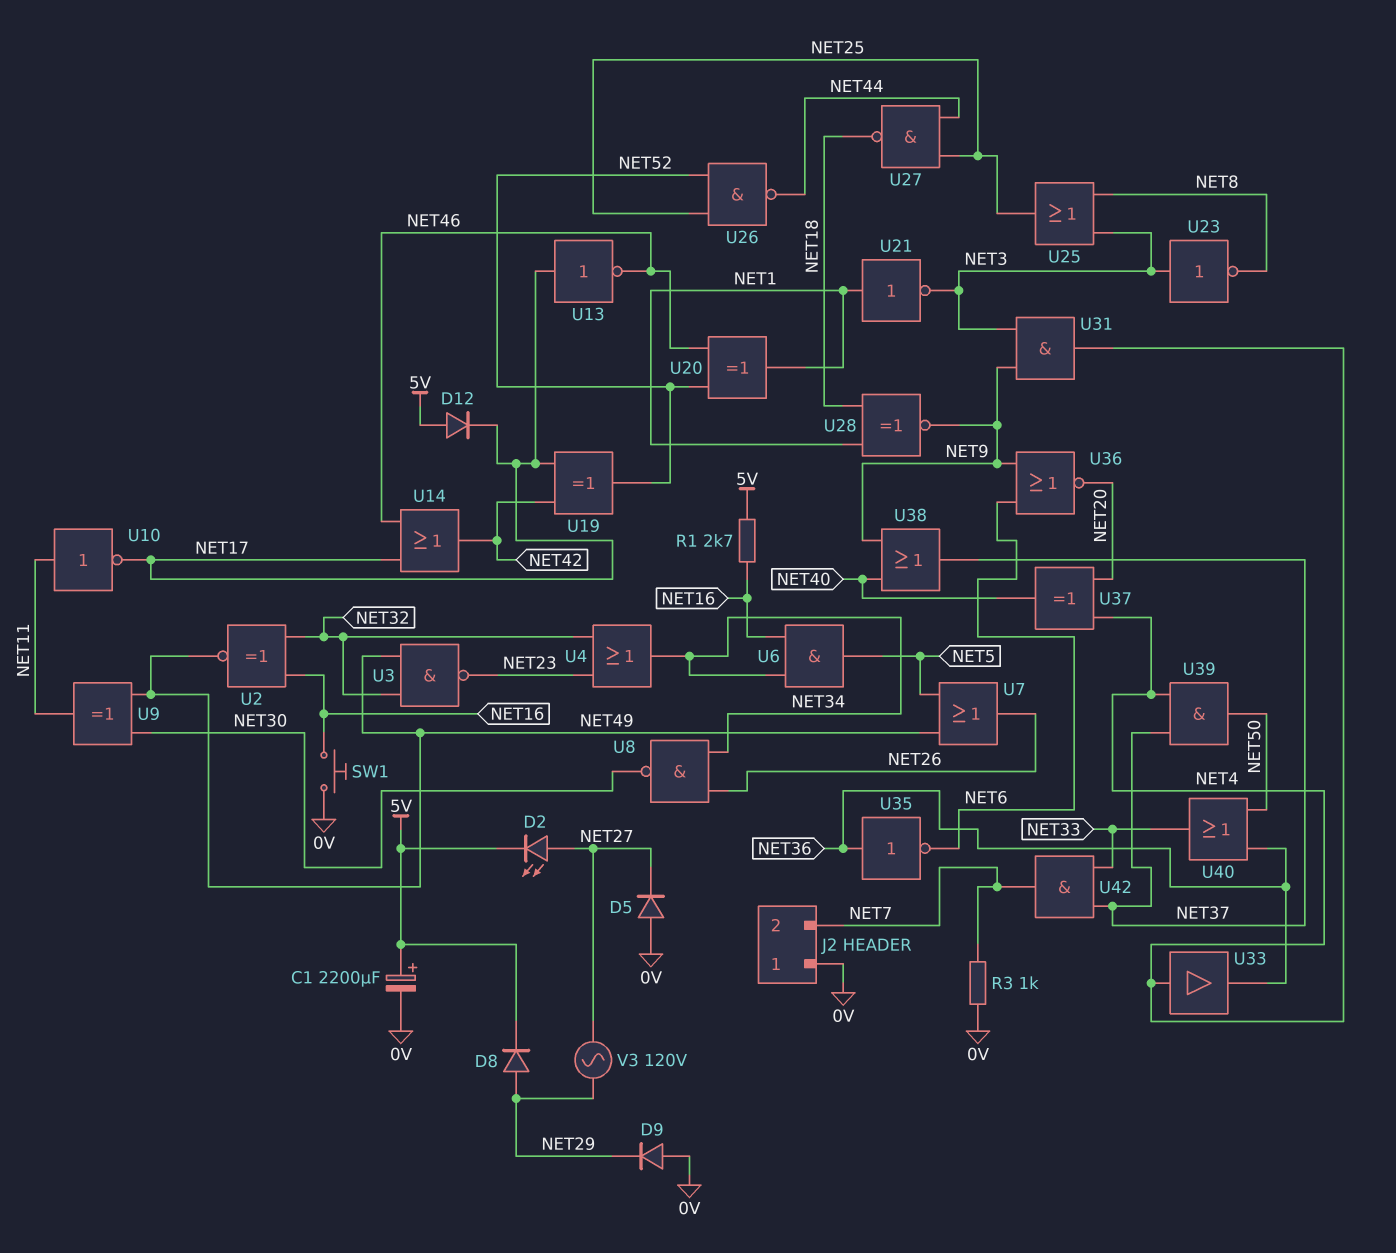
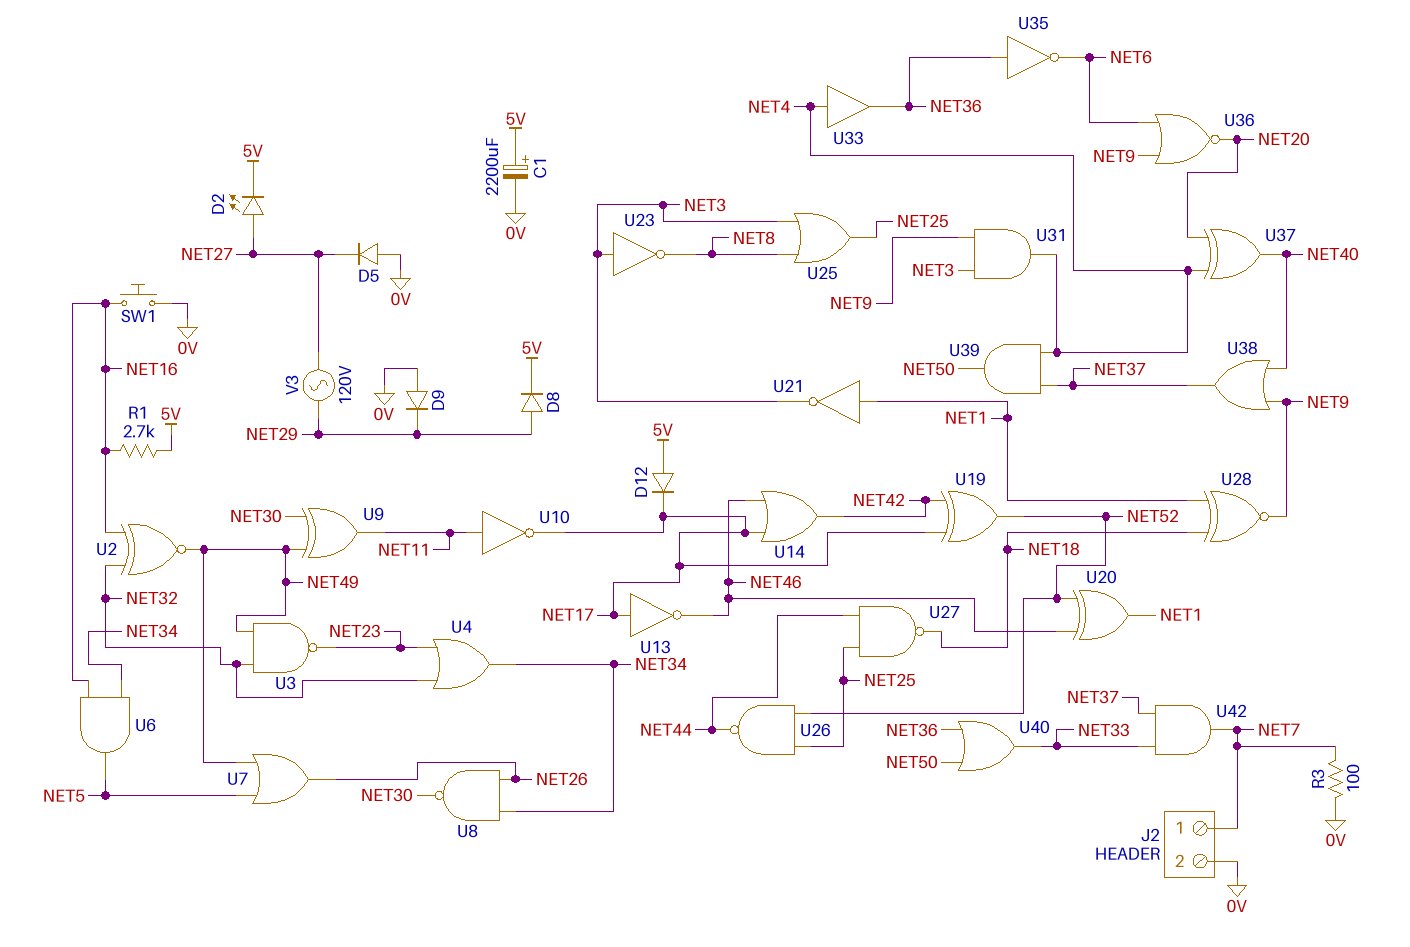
J2 pin 1: 0V -> NET7
J2 pin 2: NET7 -> 0V
R3: 1k (0V, NET7) -> 100 (0V, NET7)

